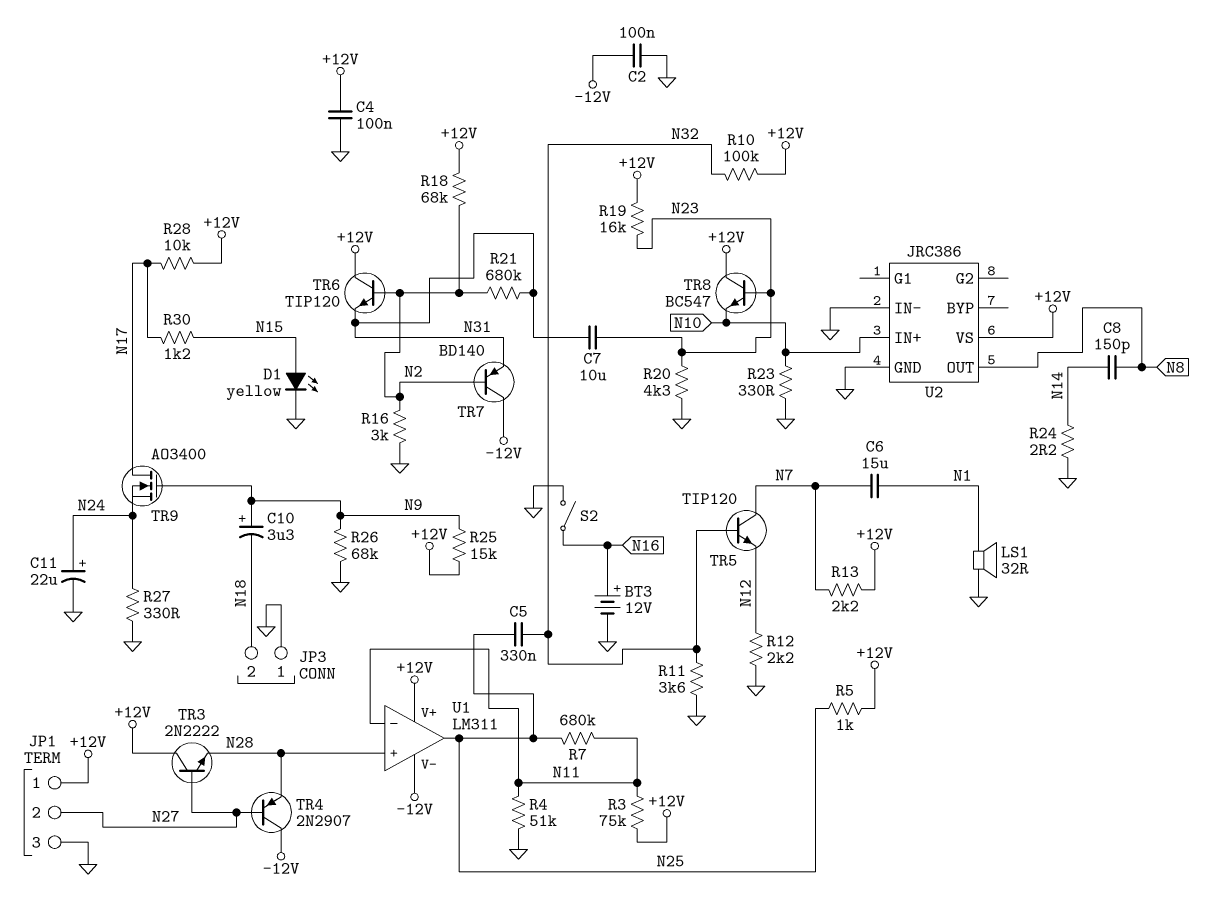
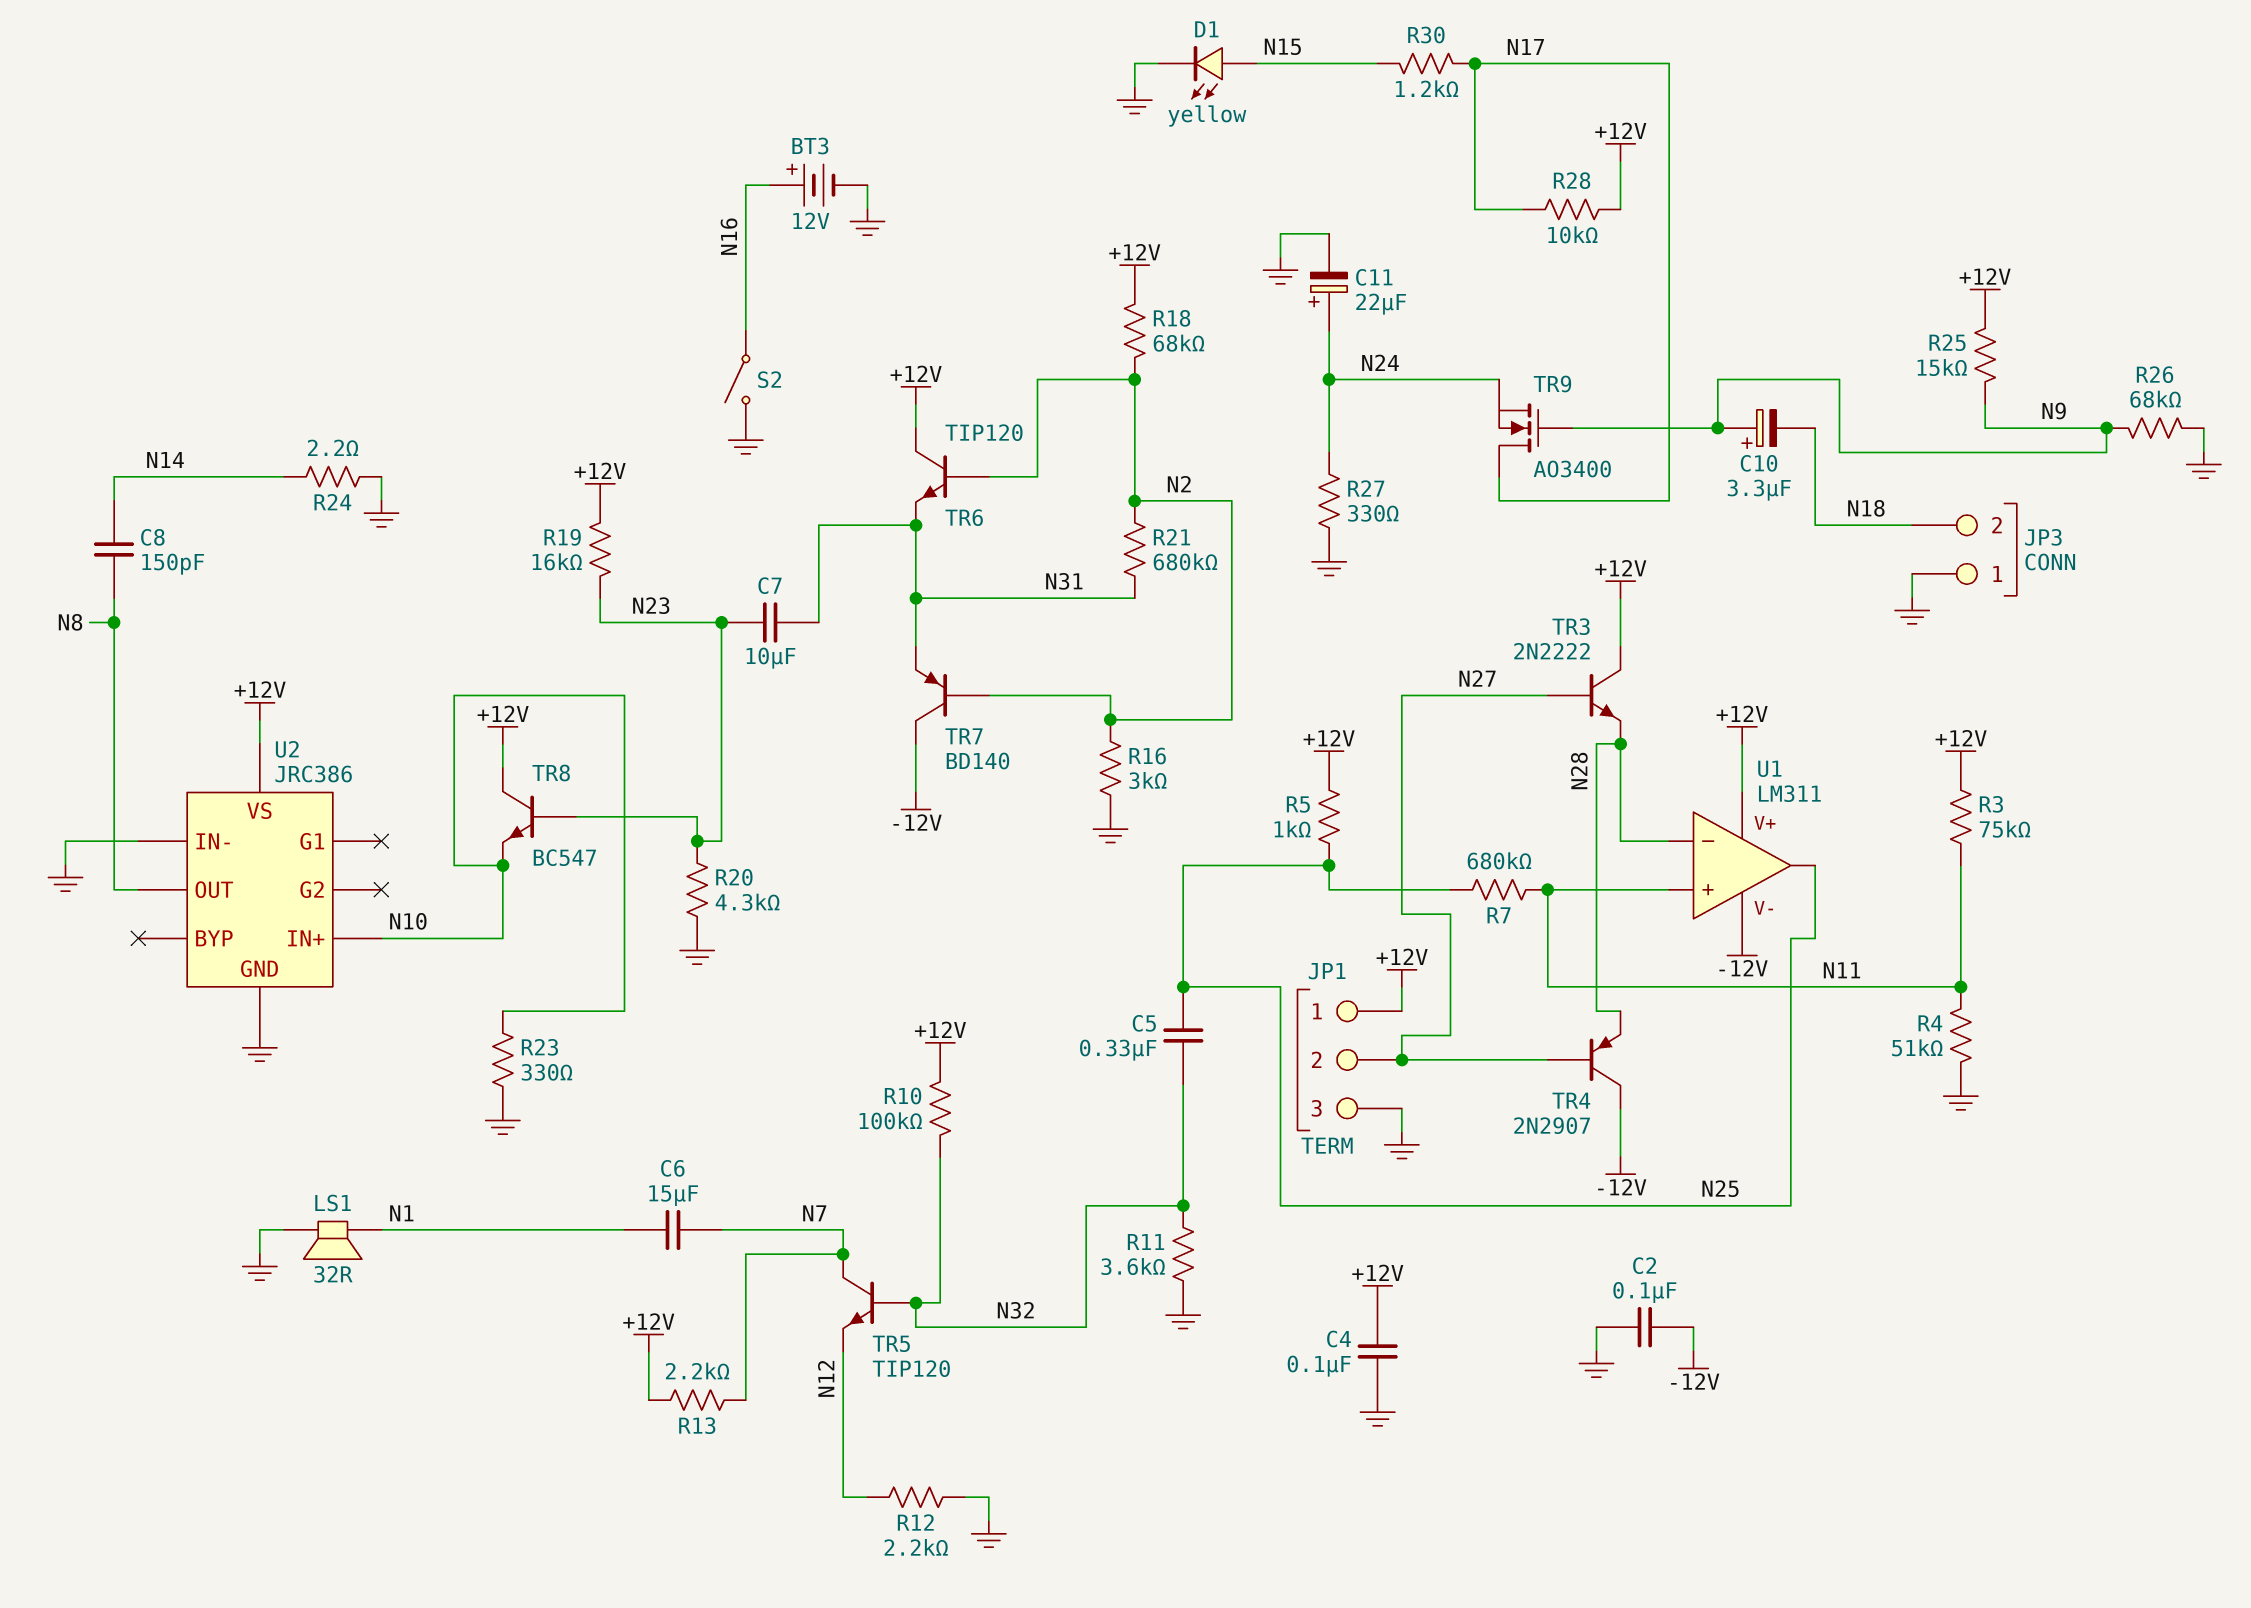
U1 pin in+: N28 -> N11
U1 pin in-: N11 -> N28

